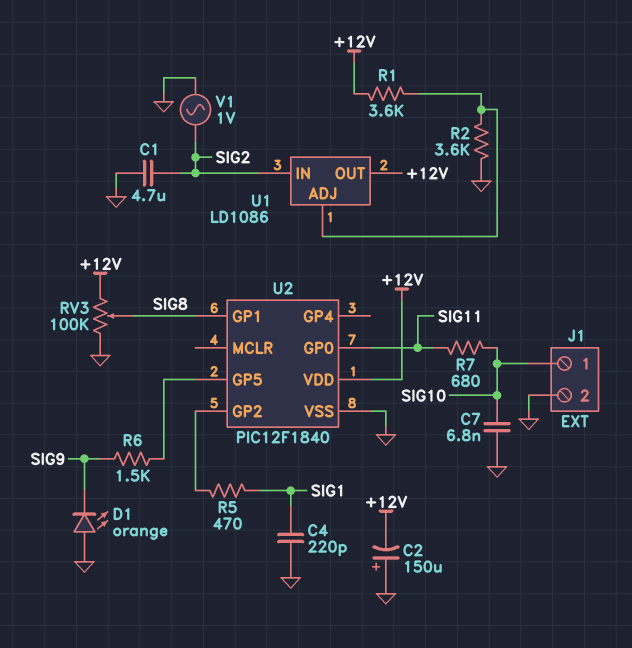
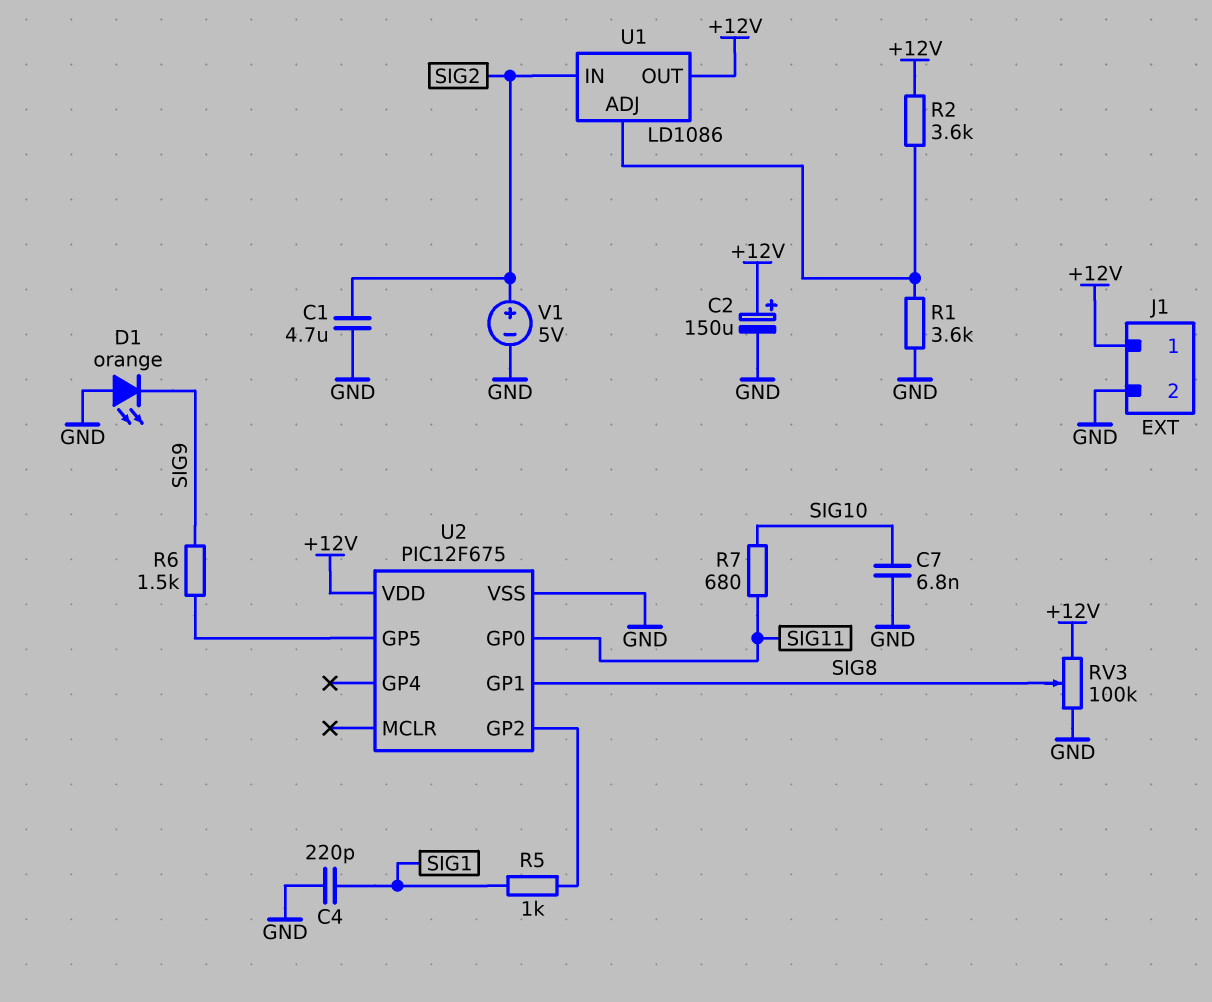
C2: 150uF (plus GND, minus +12V) -> 150uF (plus +12V, minus GND)
J1 pin 1: SIG10 -> +12V
R1: 3.6k (+12V, U1/ADJ) -> 3.6k (GND, U1/ADJ)
R2: 3.6k (GND, U1/ADJ) -> 3.6k (+12V, U1/ADJ)
R5: 470 (SIG1, U2/GP2) -> 1k (SIG1, U2/GP2)
U2: PIC12F1840 -> PIC12F675
V1: AC 1V (GND, SIG2) -> 5V (plus SIG2, minus GND)

